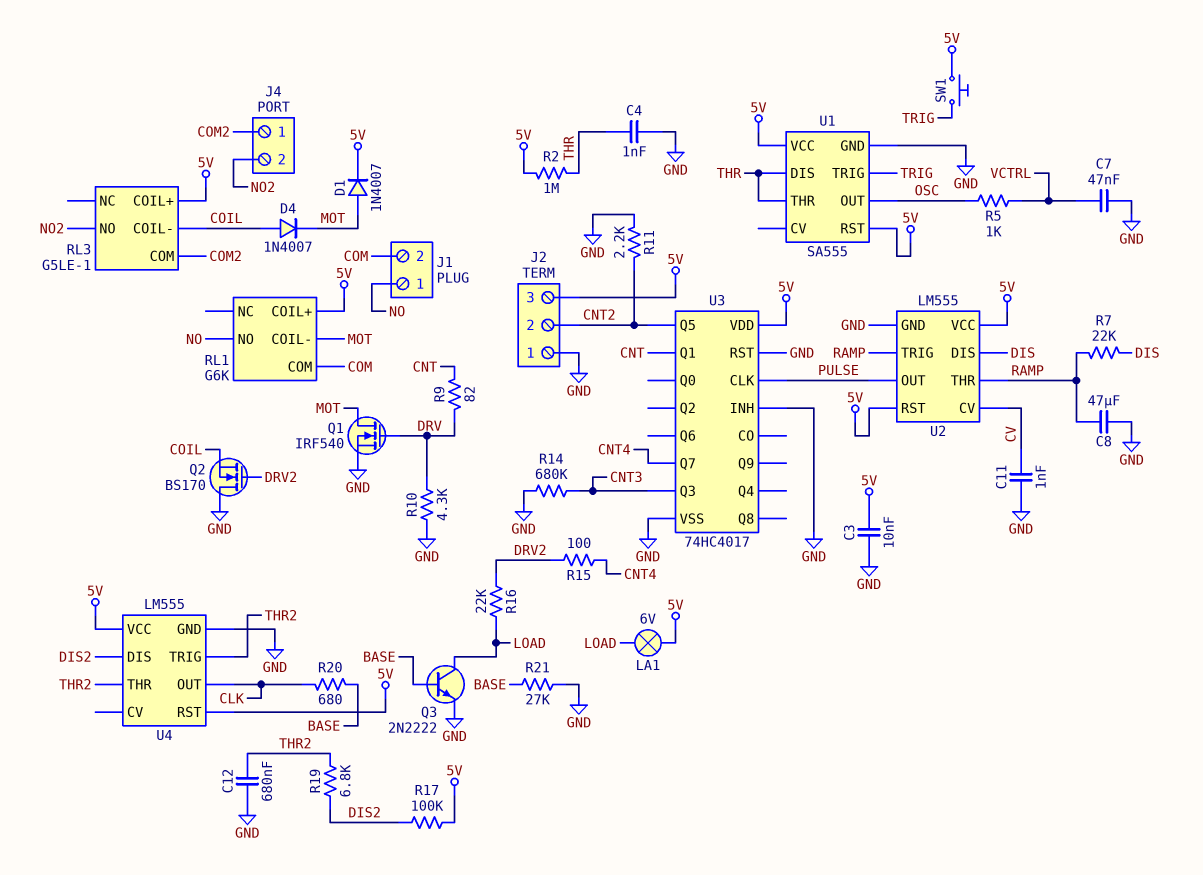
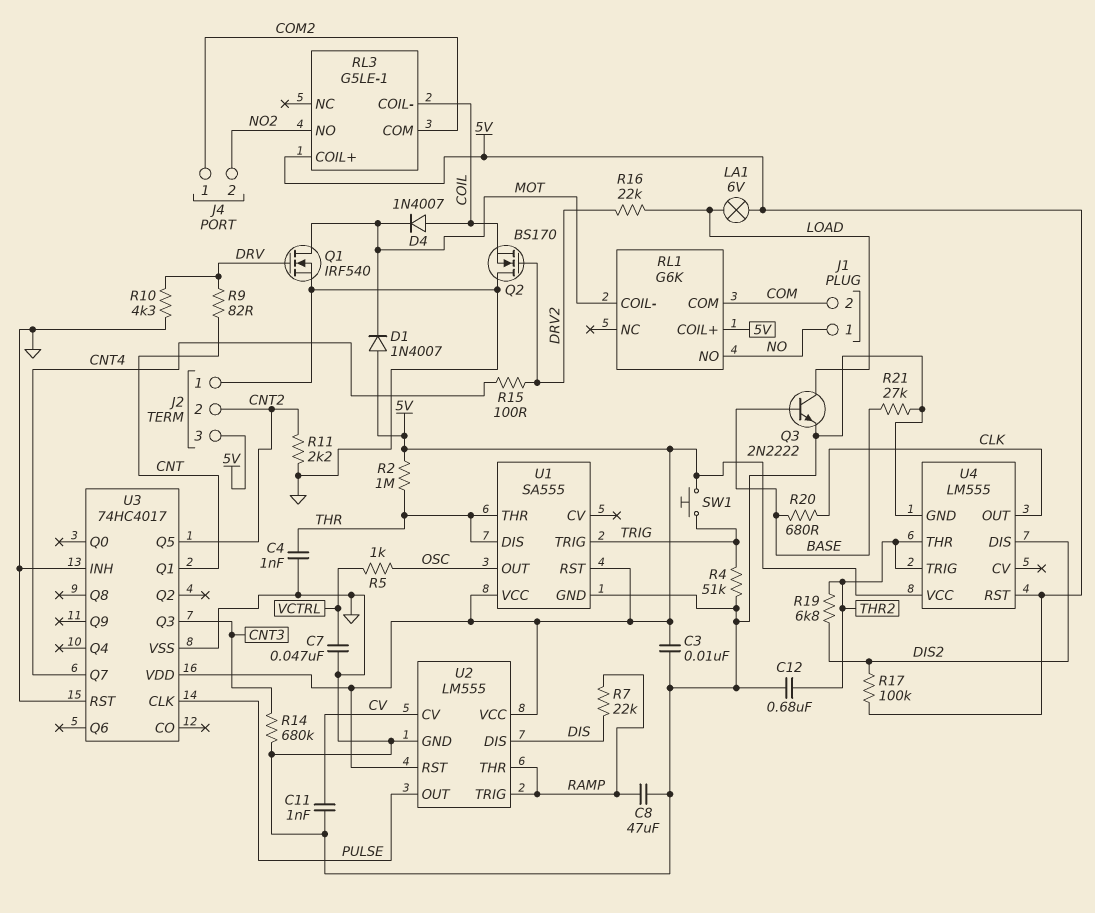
D1: diode 1N4007 (A MOT, K 5V) -> diode 1N4007 (A 5V, K MOT)
R4: none -> 51k (GND, TRIG)

